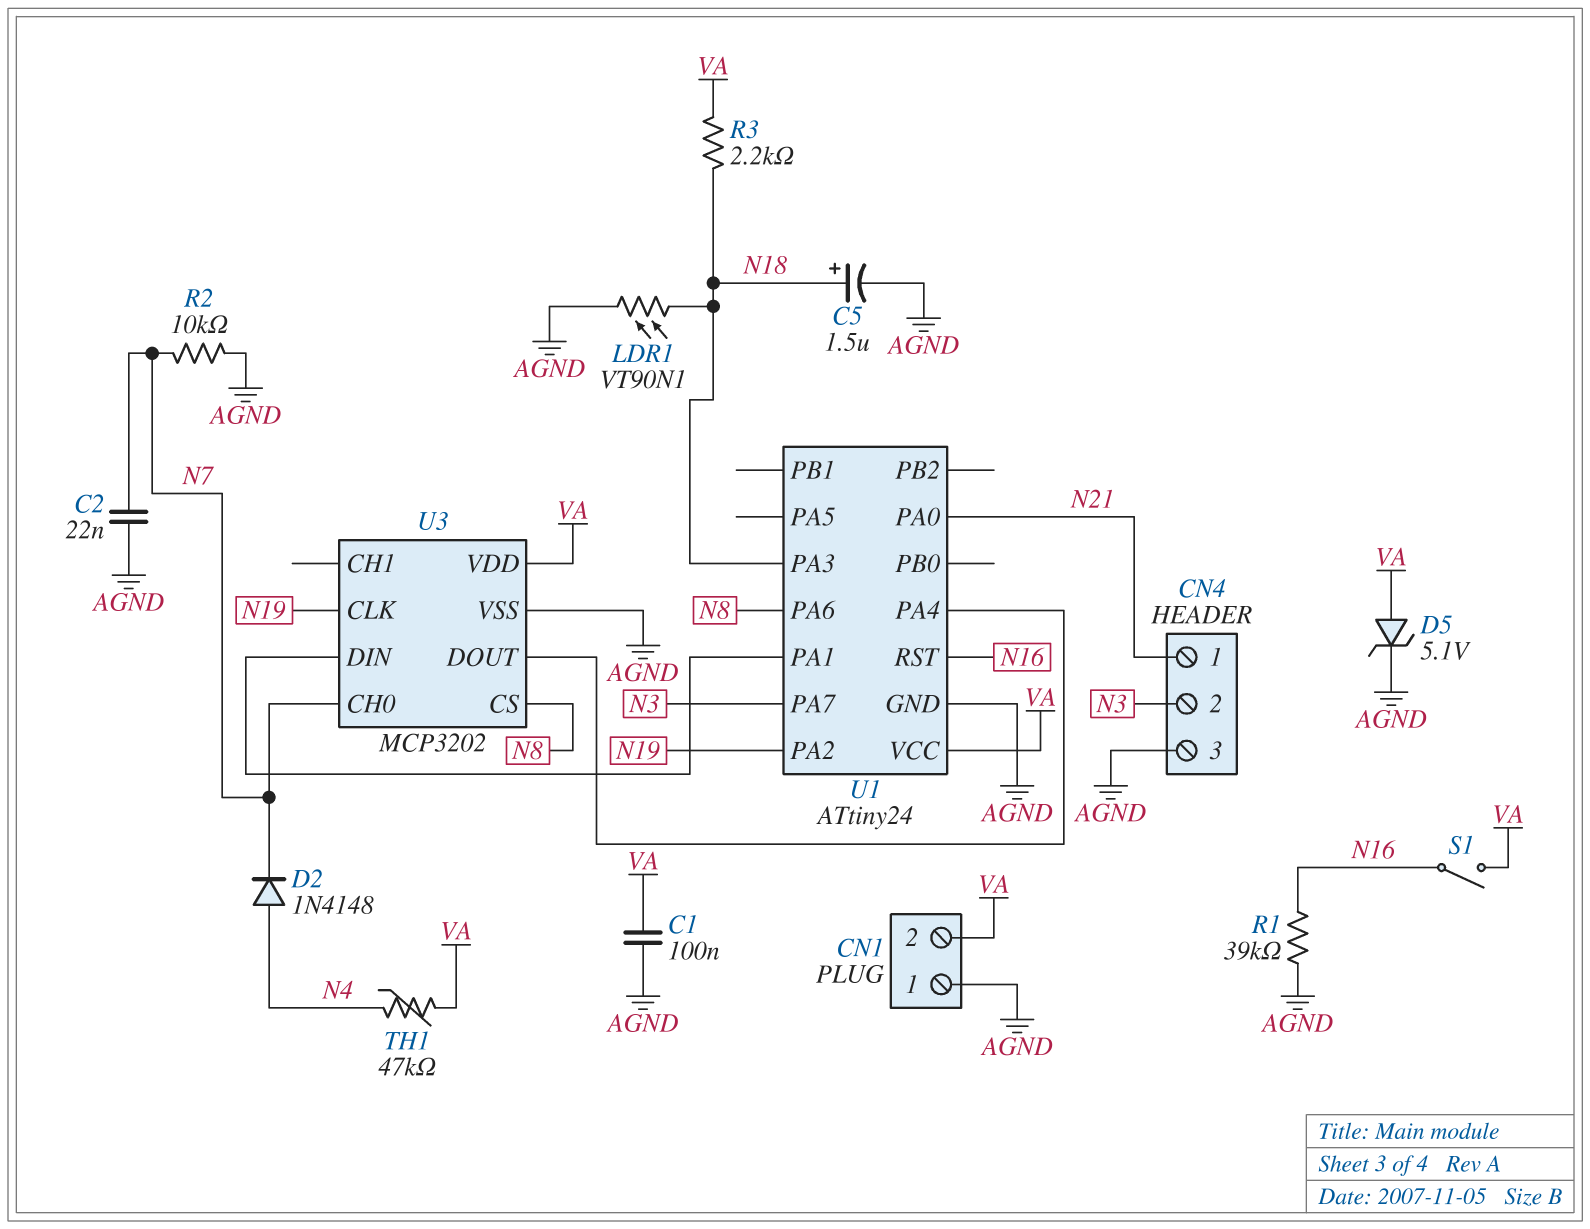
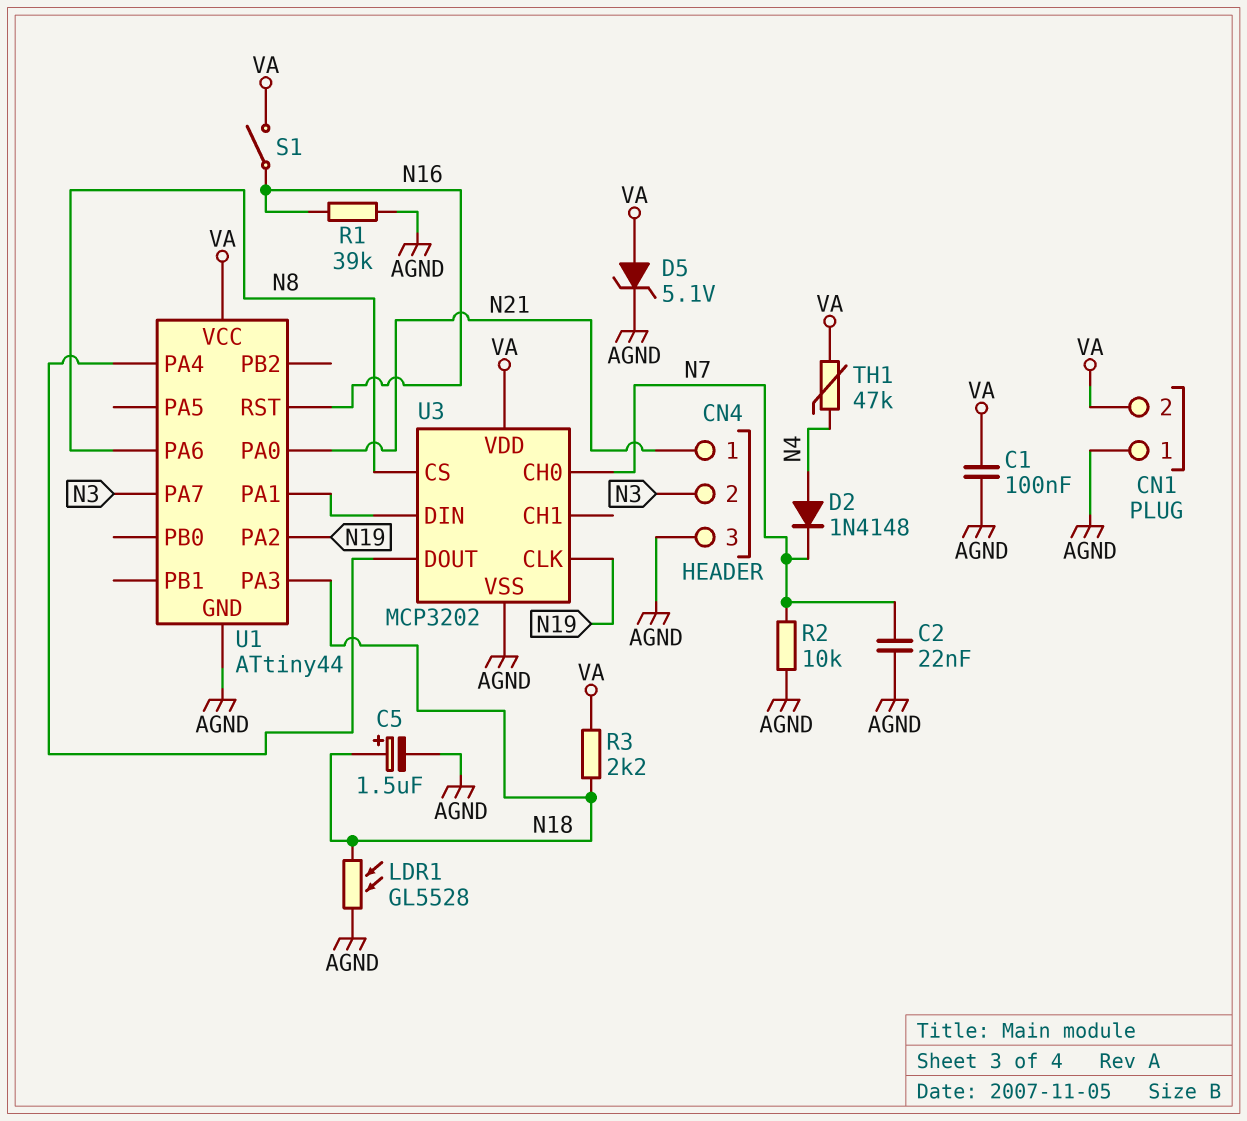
LDR1: VT90N1 (AGND, N18) -> GL5528 (AGND, N18)
U1: ATtiny24 -> ATtiny44

